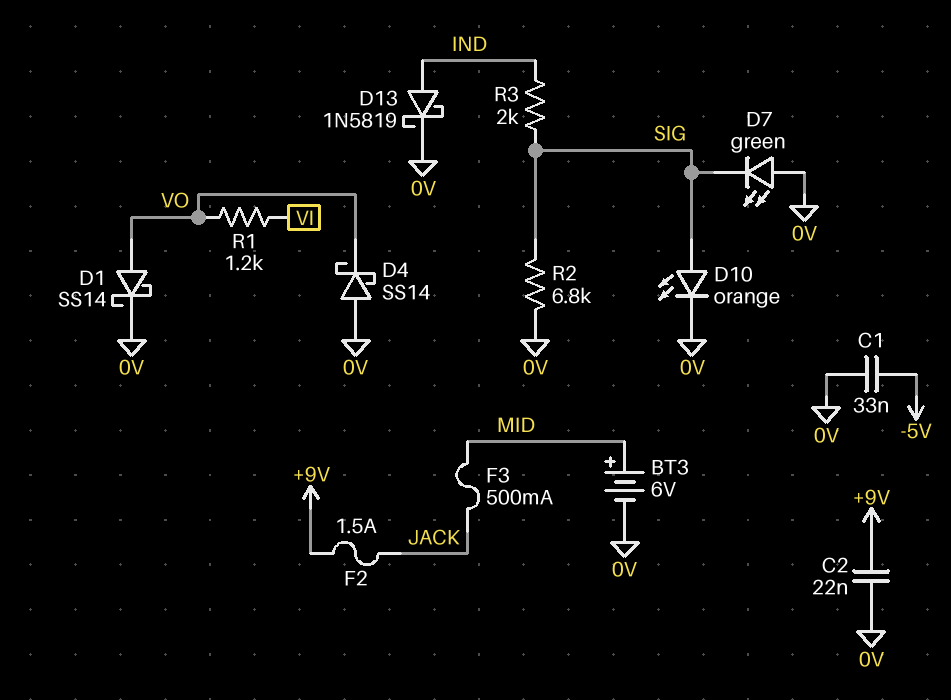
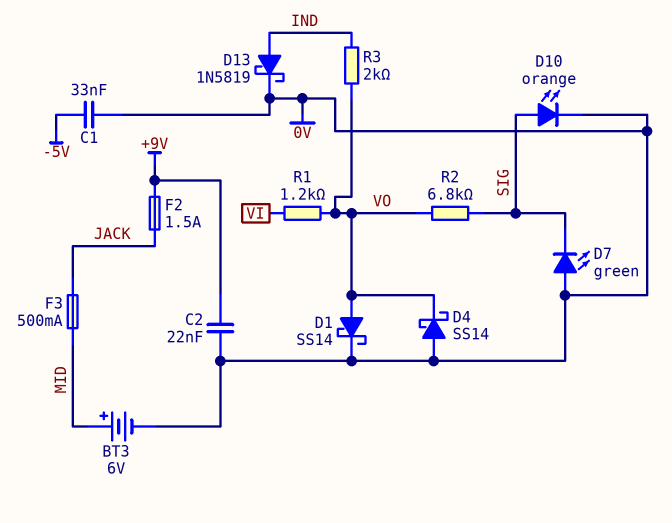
R2: 6.8k (0V, SIG) -> 6.8k (SIG, VO)
R3: 2k (IND, SIG) -> 2k (IND, VO)

